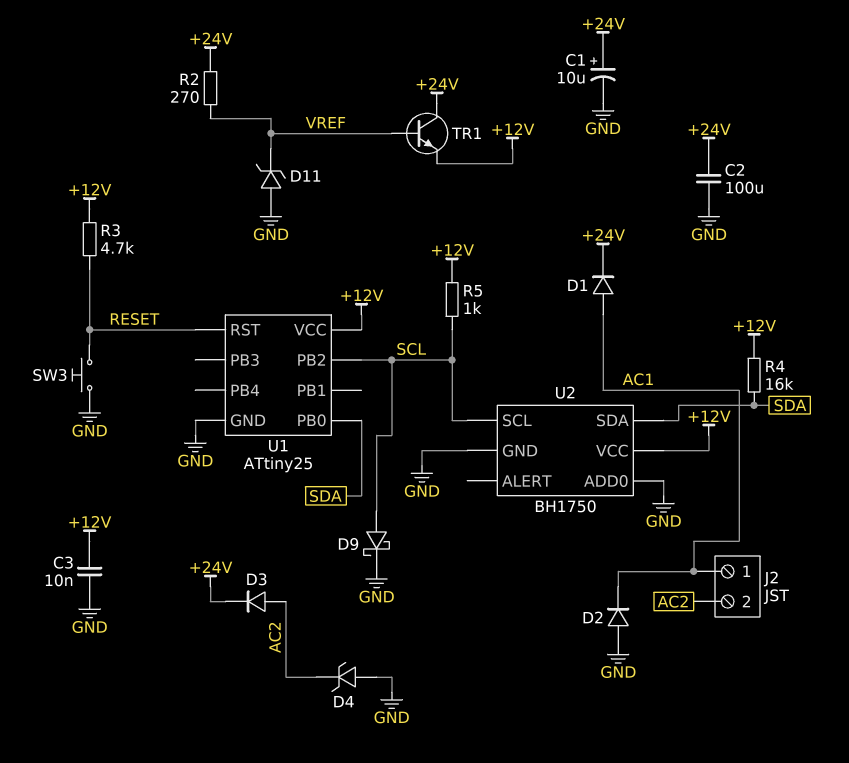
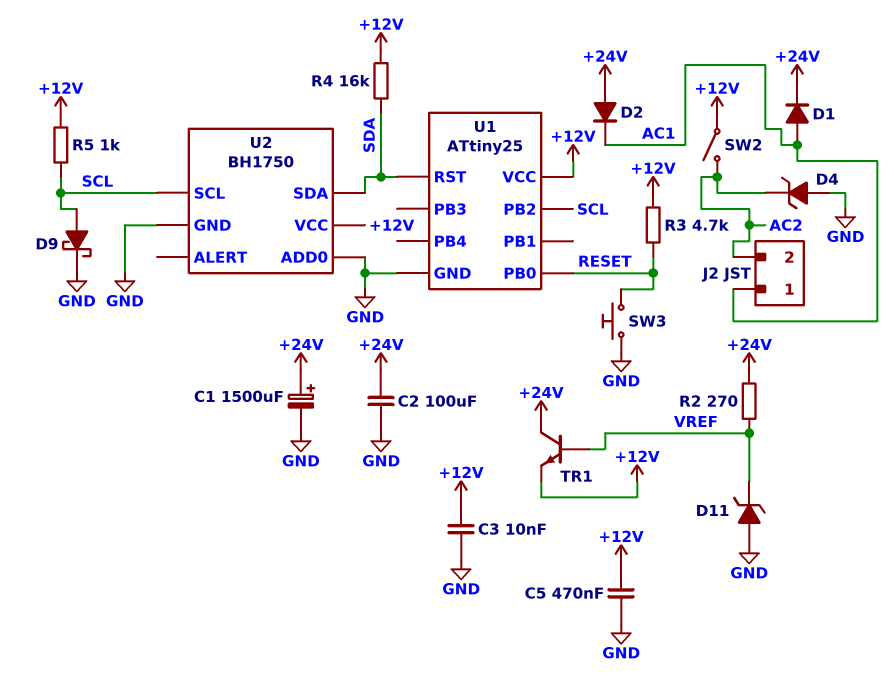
C1: 10uF (plus +24V, minus GND) -> 1500uF (plus +24V, minus GND)
C5: none -> 470nF (+12V, GND)
D2: diode (A GND, K AC1) -> diode (A +24V, K AC1)
D3: diode (A AC2, K +24V) -> none
SW2: none -> switch (+12V, AC2)
U1 pin PB0: SDA -> RESET
U1 pin RST: RESET -> SDA

